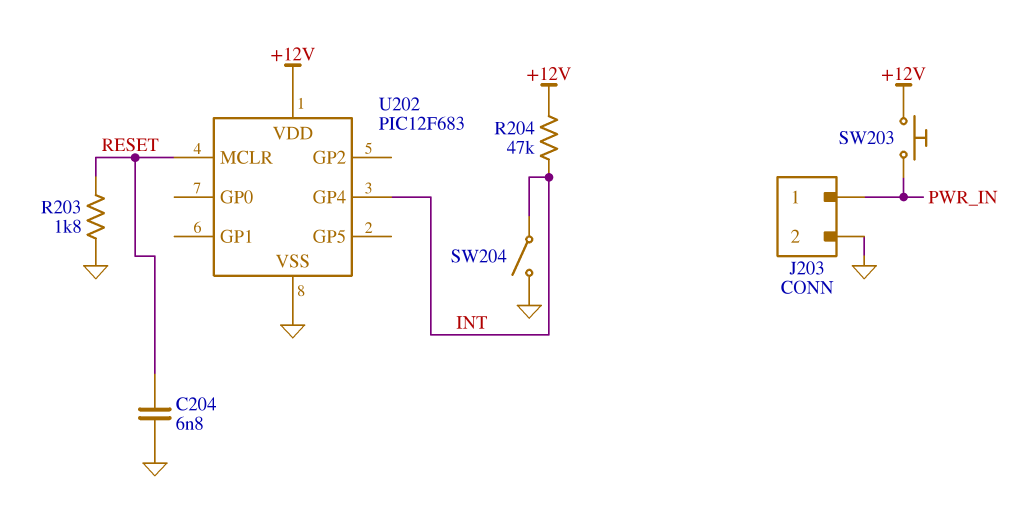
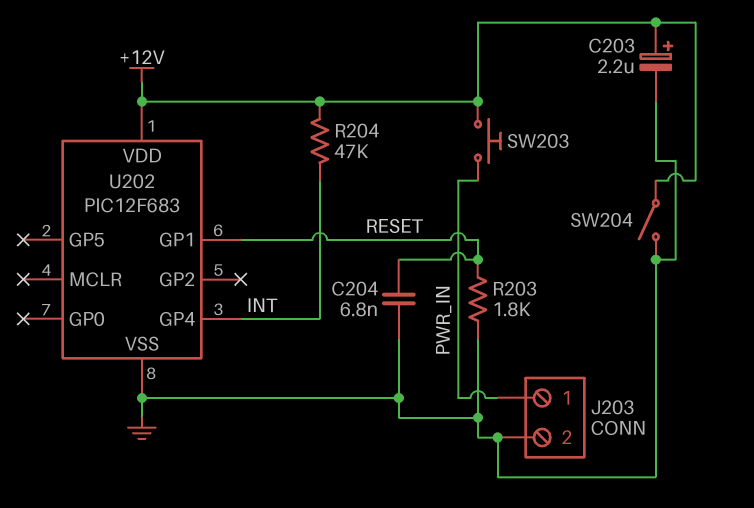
C203: none -> 2.2uF (plus +12V, minus GND)
SW204: switch (GND, INT) -> switch (+12V, GND)
U202 pin GP1: none -> RESET
U202 pin MCLR: RESET -> none

